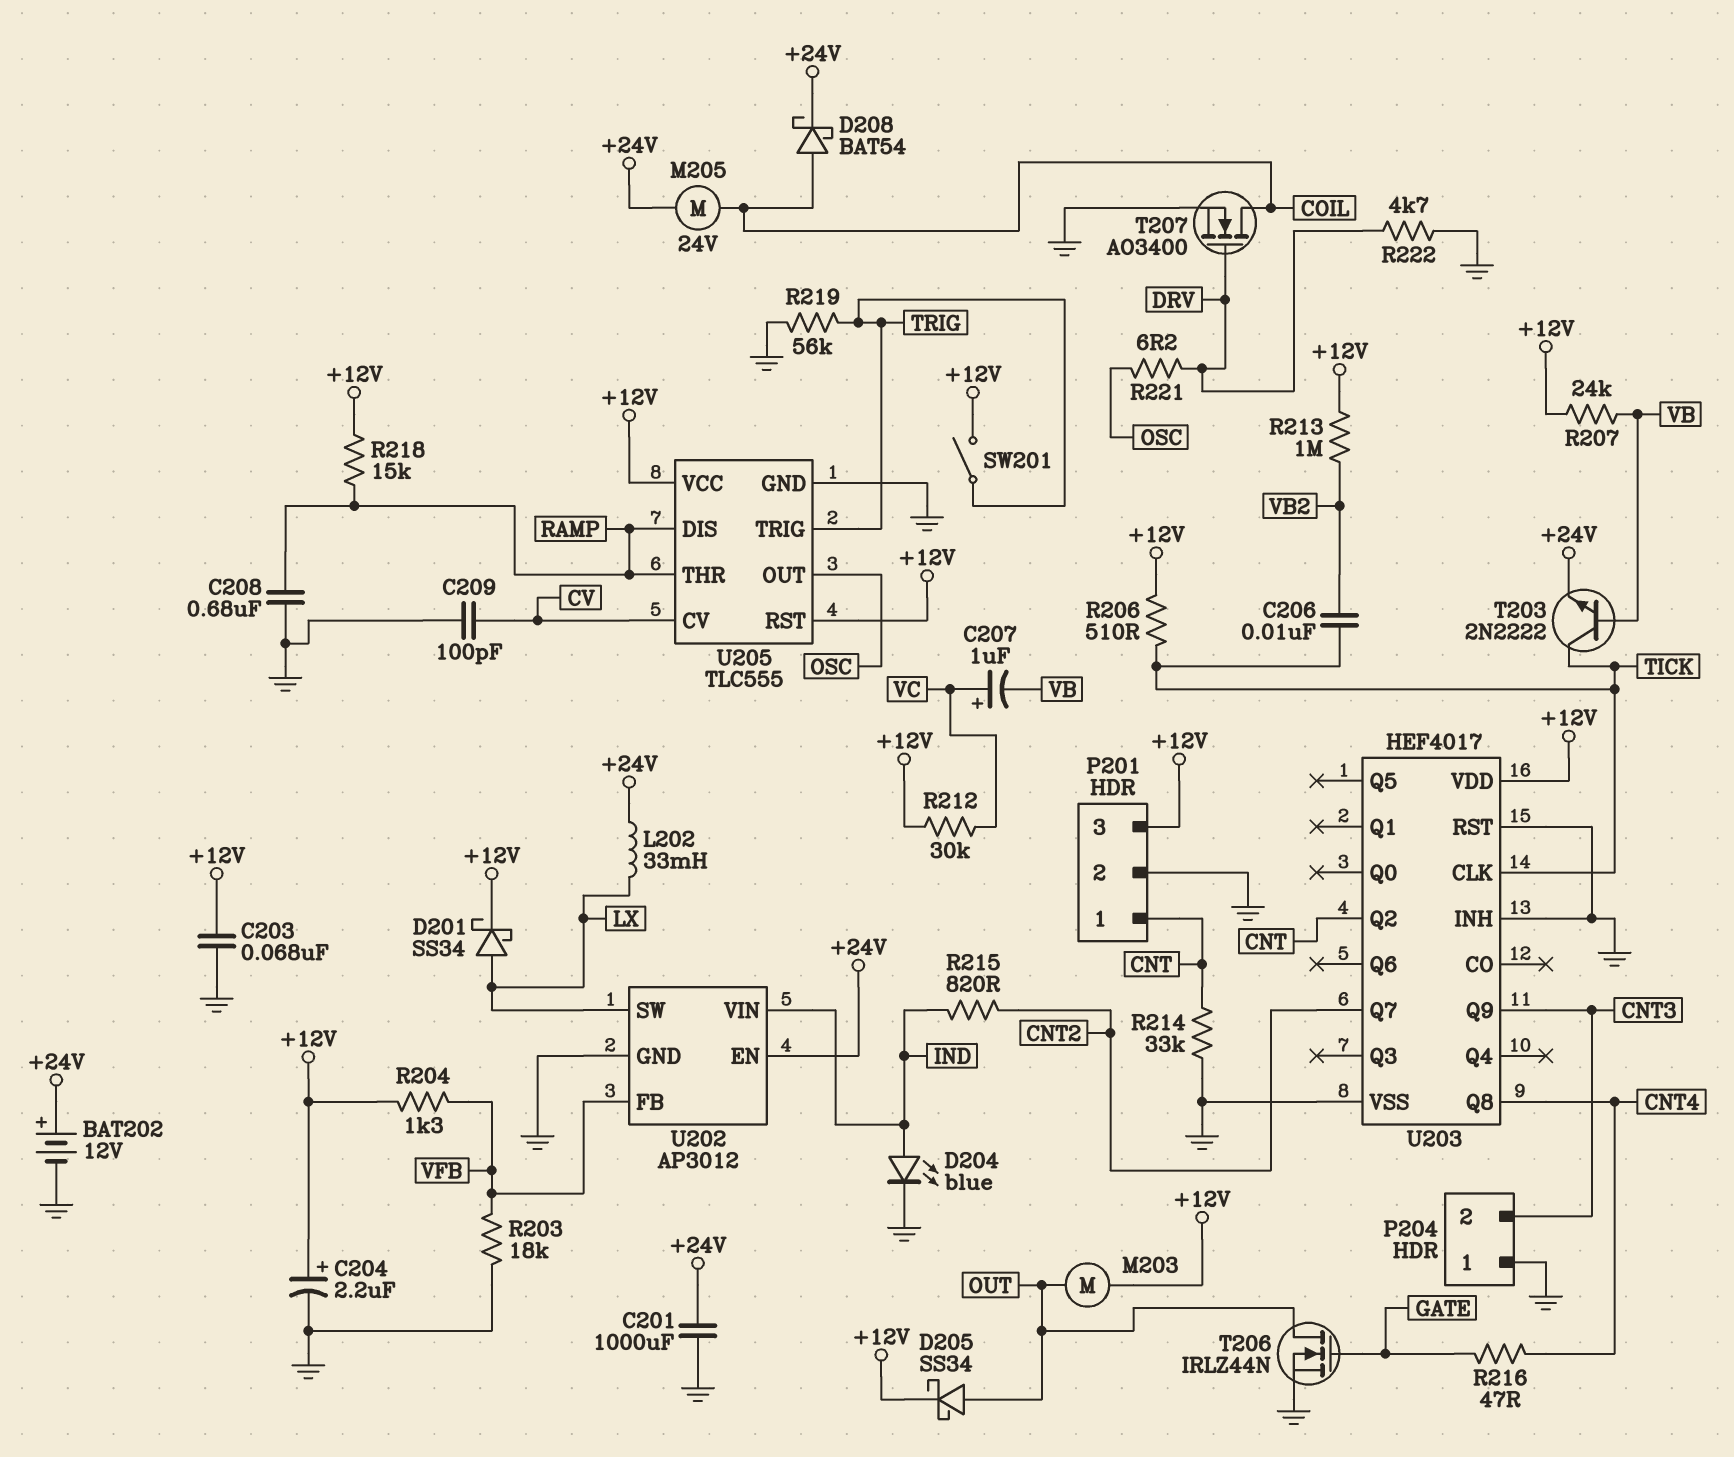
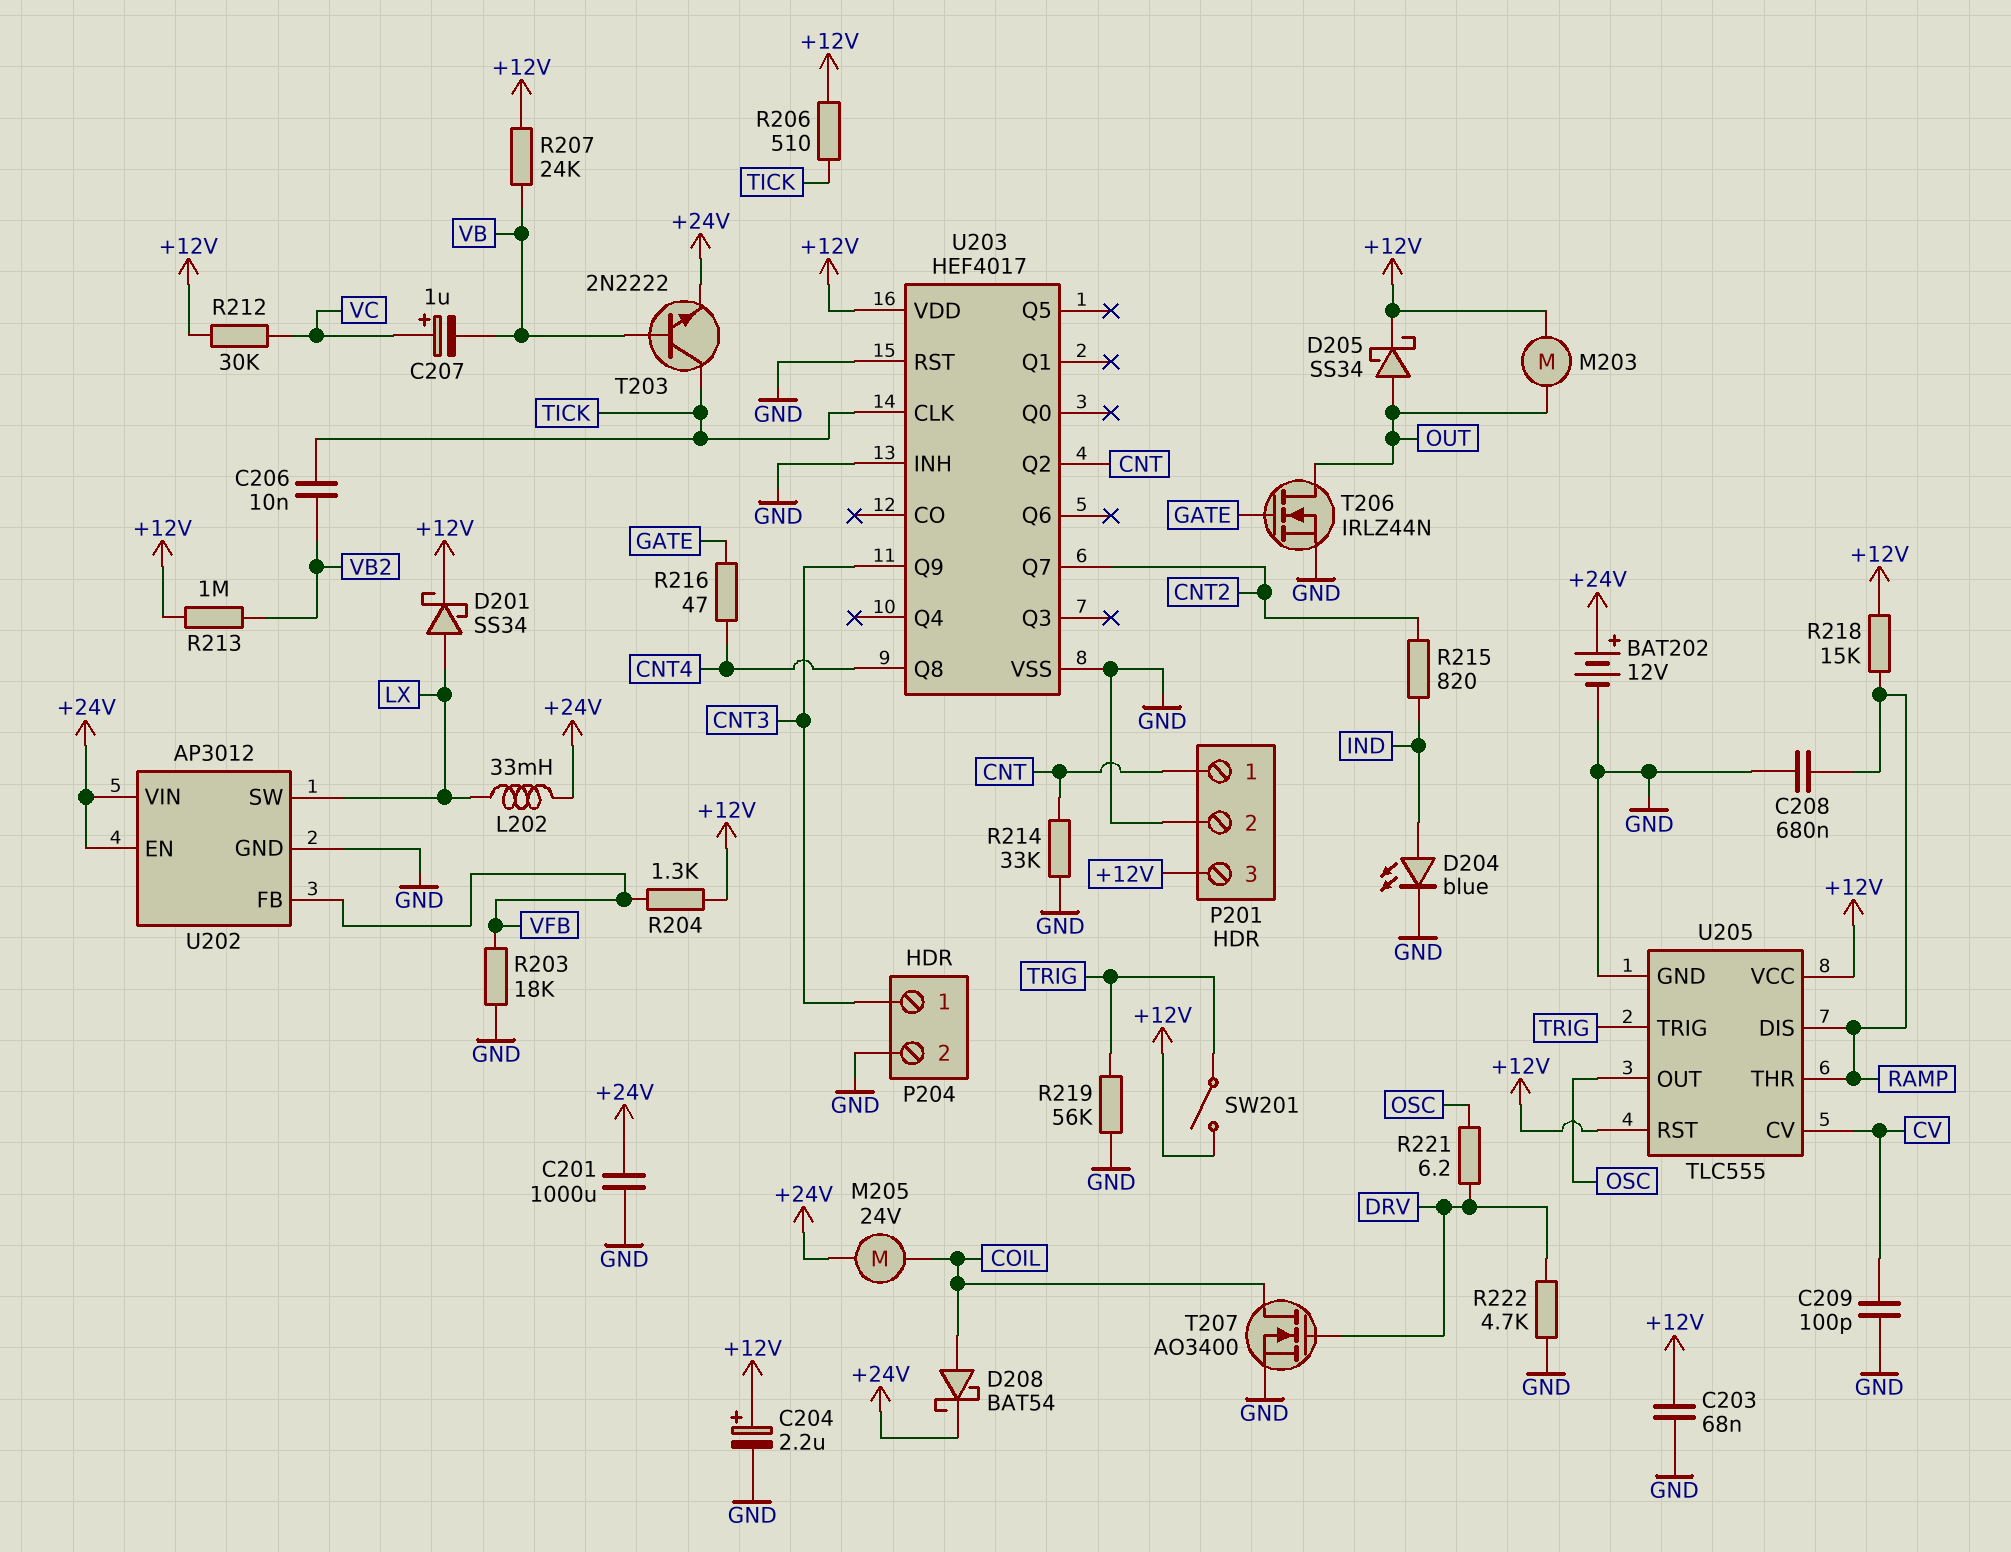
P204 pin 1: GND -> CNT3
P204 pin 2: CNT3 -> GND
U202 pin VIN: IND -> +24V

